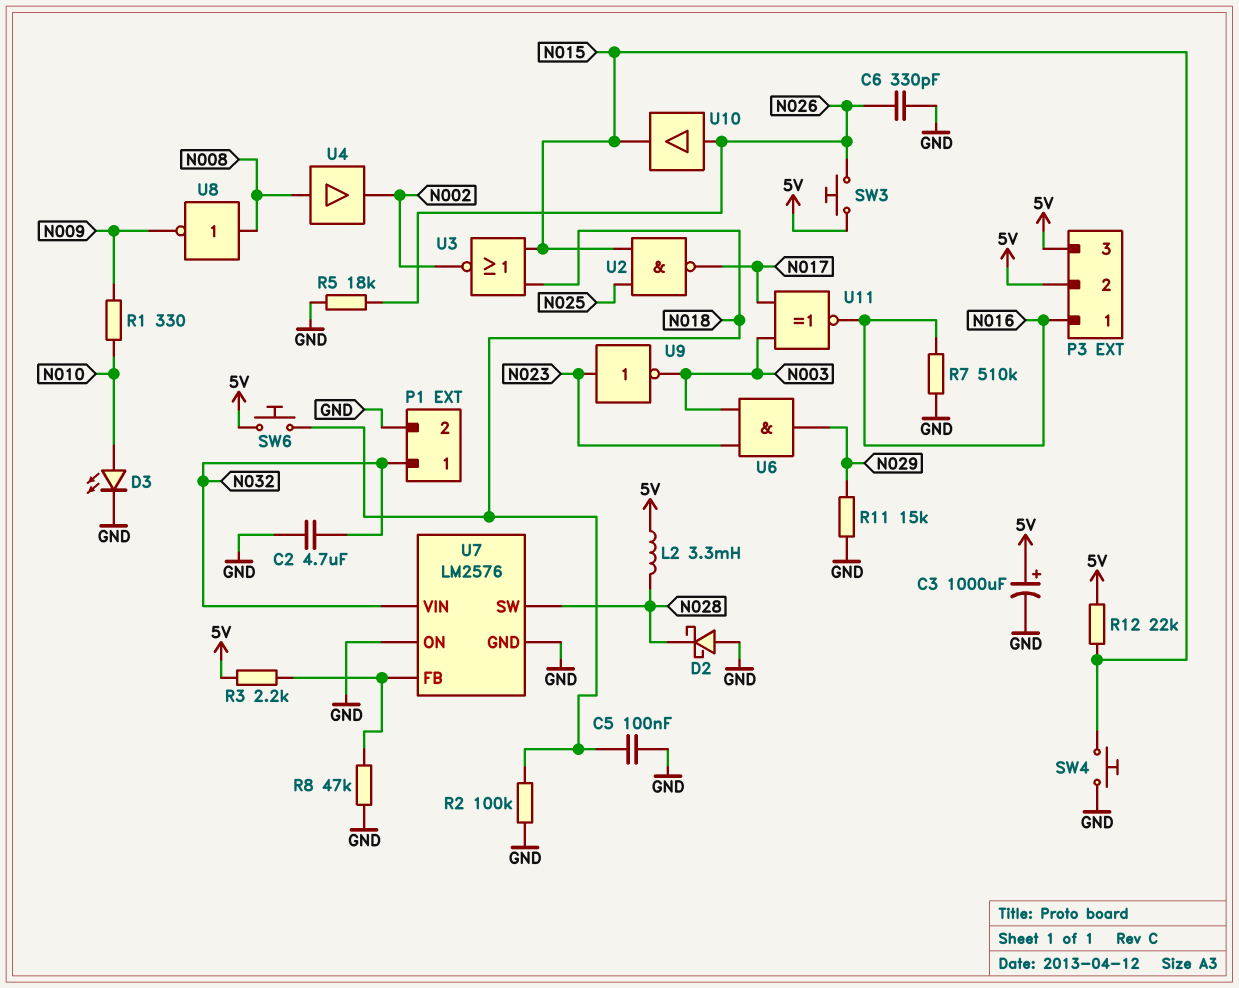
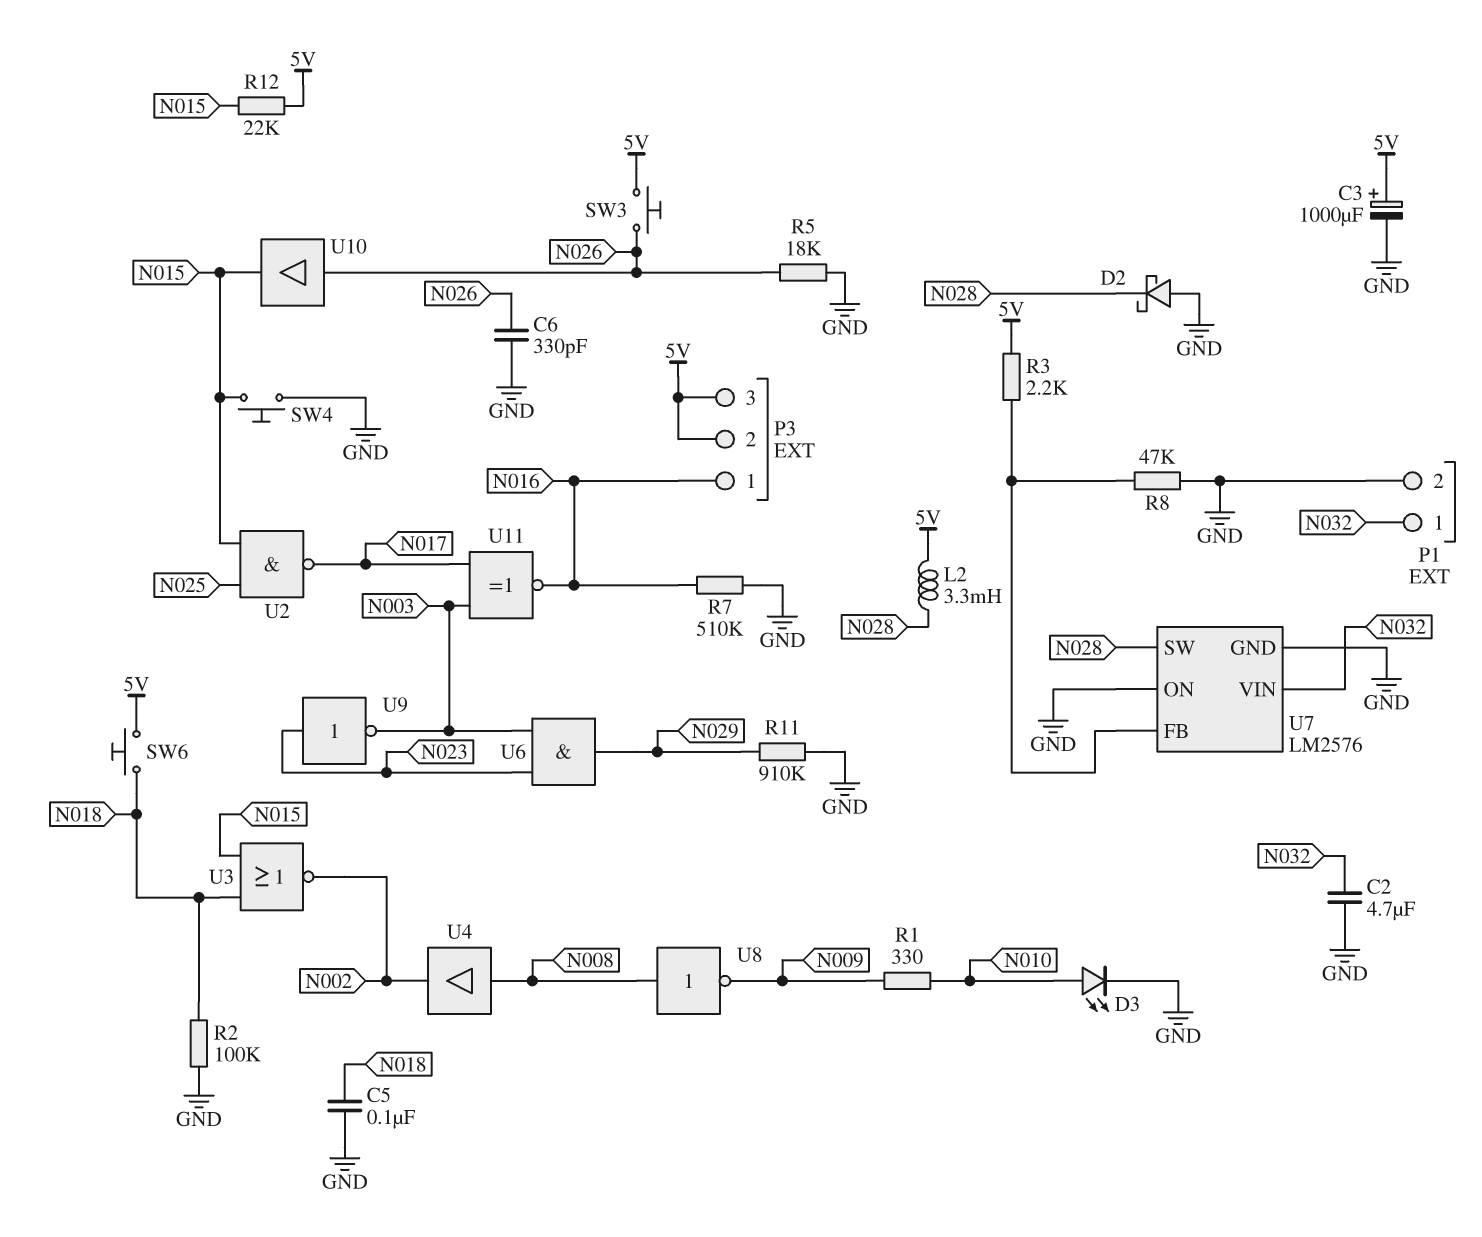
R11: 15k (GND, N029) -> 910k (GND, N029)

